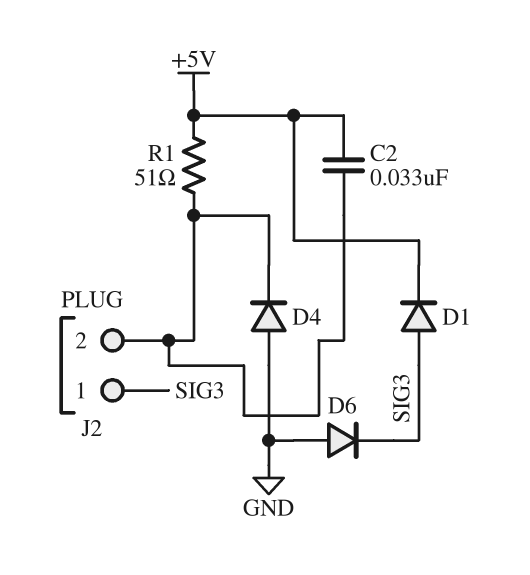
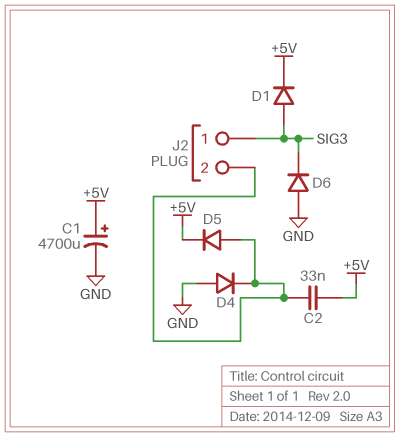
C1: none -> 4700uF (plus +5V, minus GND)
D5: none -> diode (A J2/2, K +5V)
R1: 51 (+5V, J2/2) -> none

